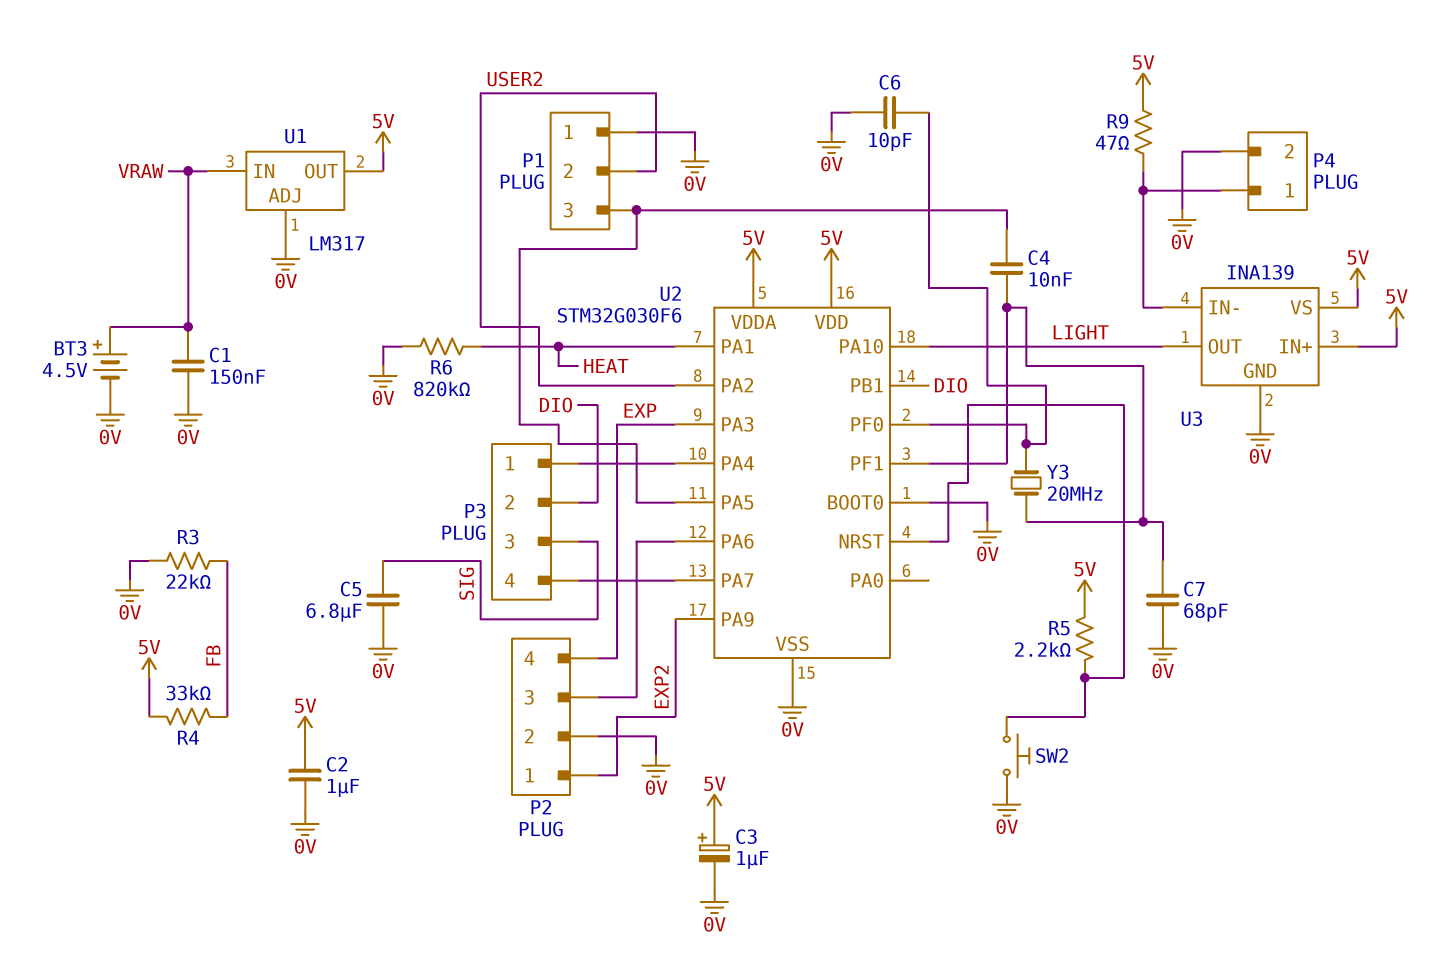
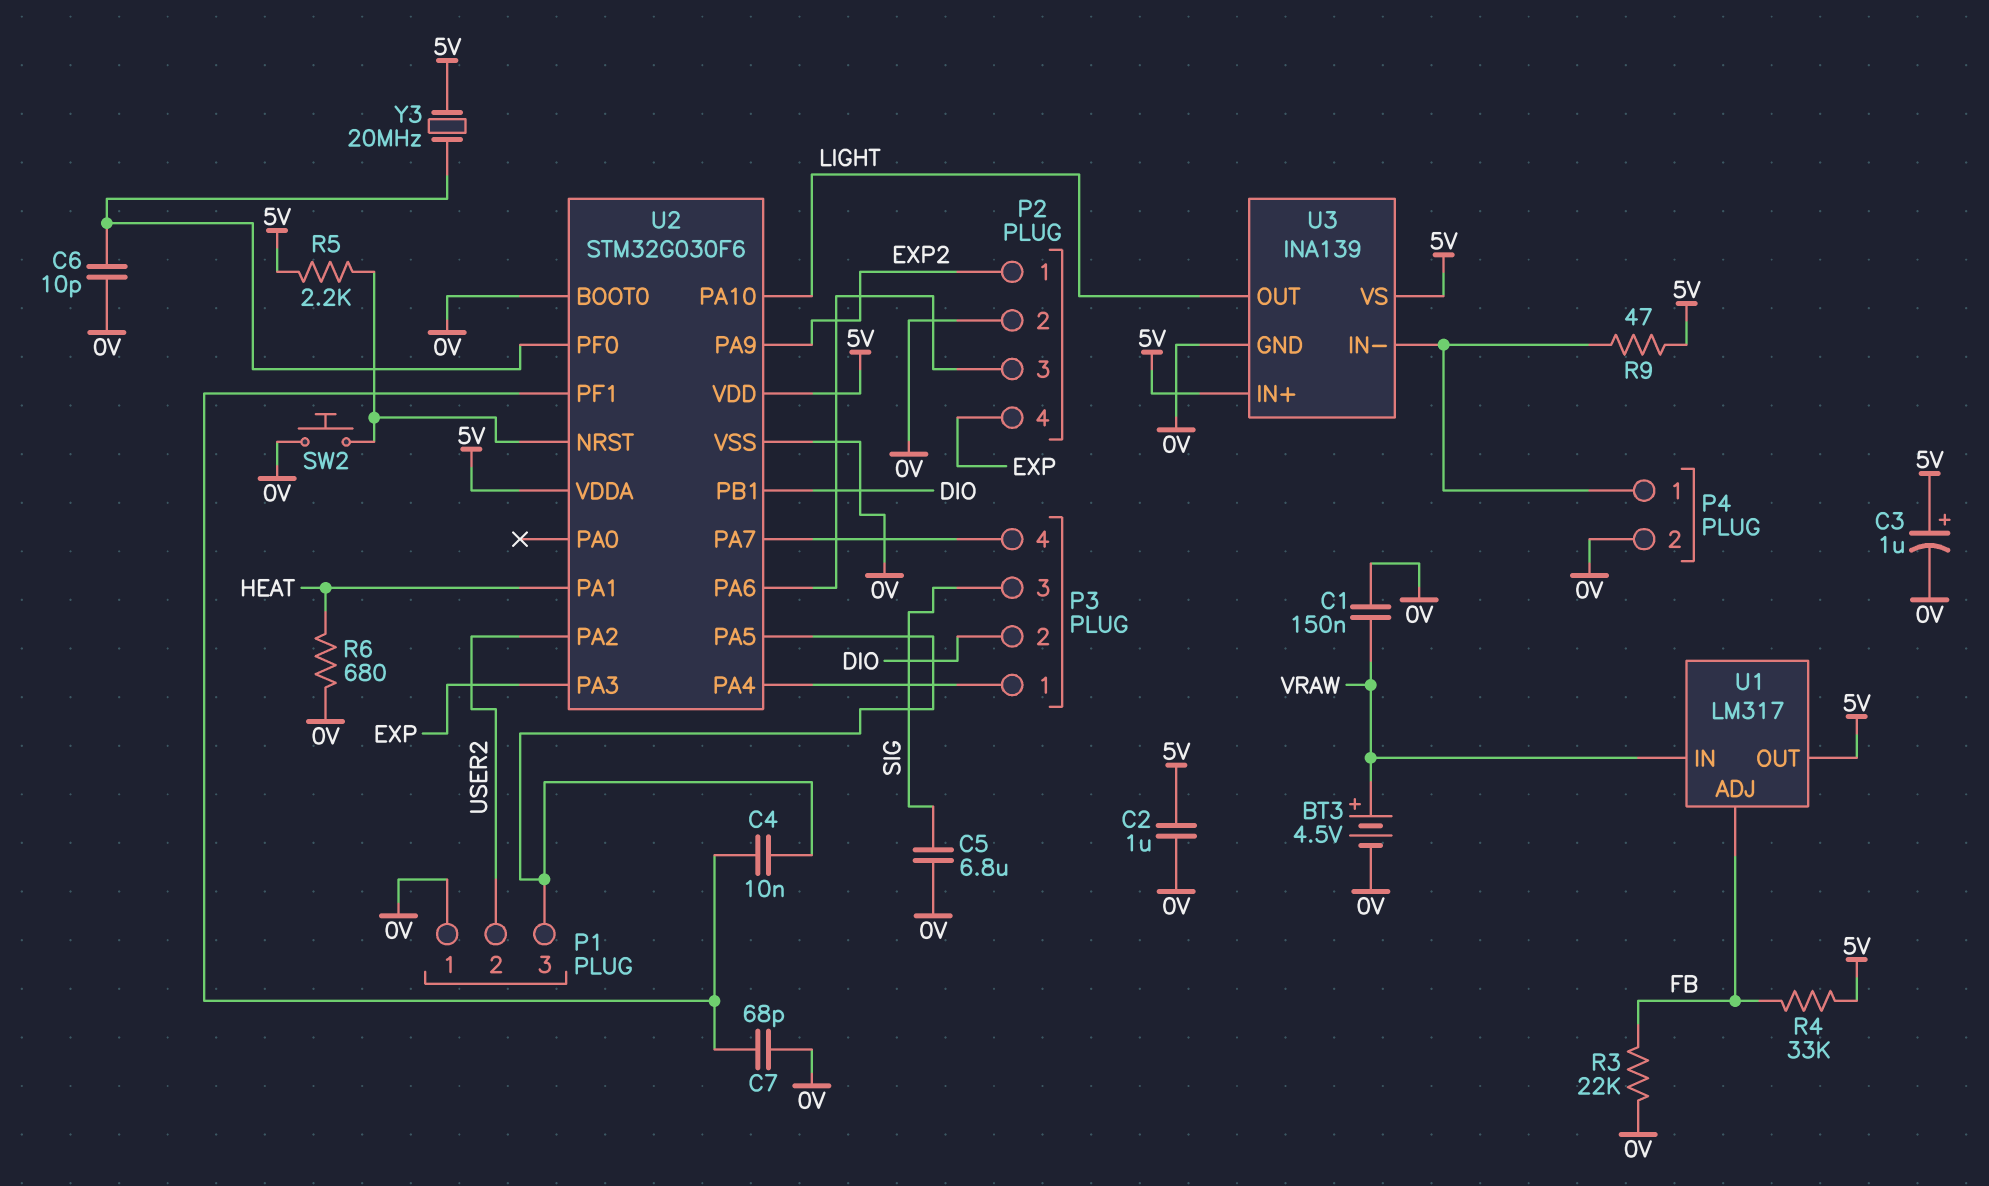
R6: 820k (0V, HEAT) -> 680 (0V, HEAT)
U1 pin ADJ: 0V -> FB
Y3: 20MHz (U2/PF0, U2/PF1) -> 20MHz (5V, U2/PF0)

